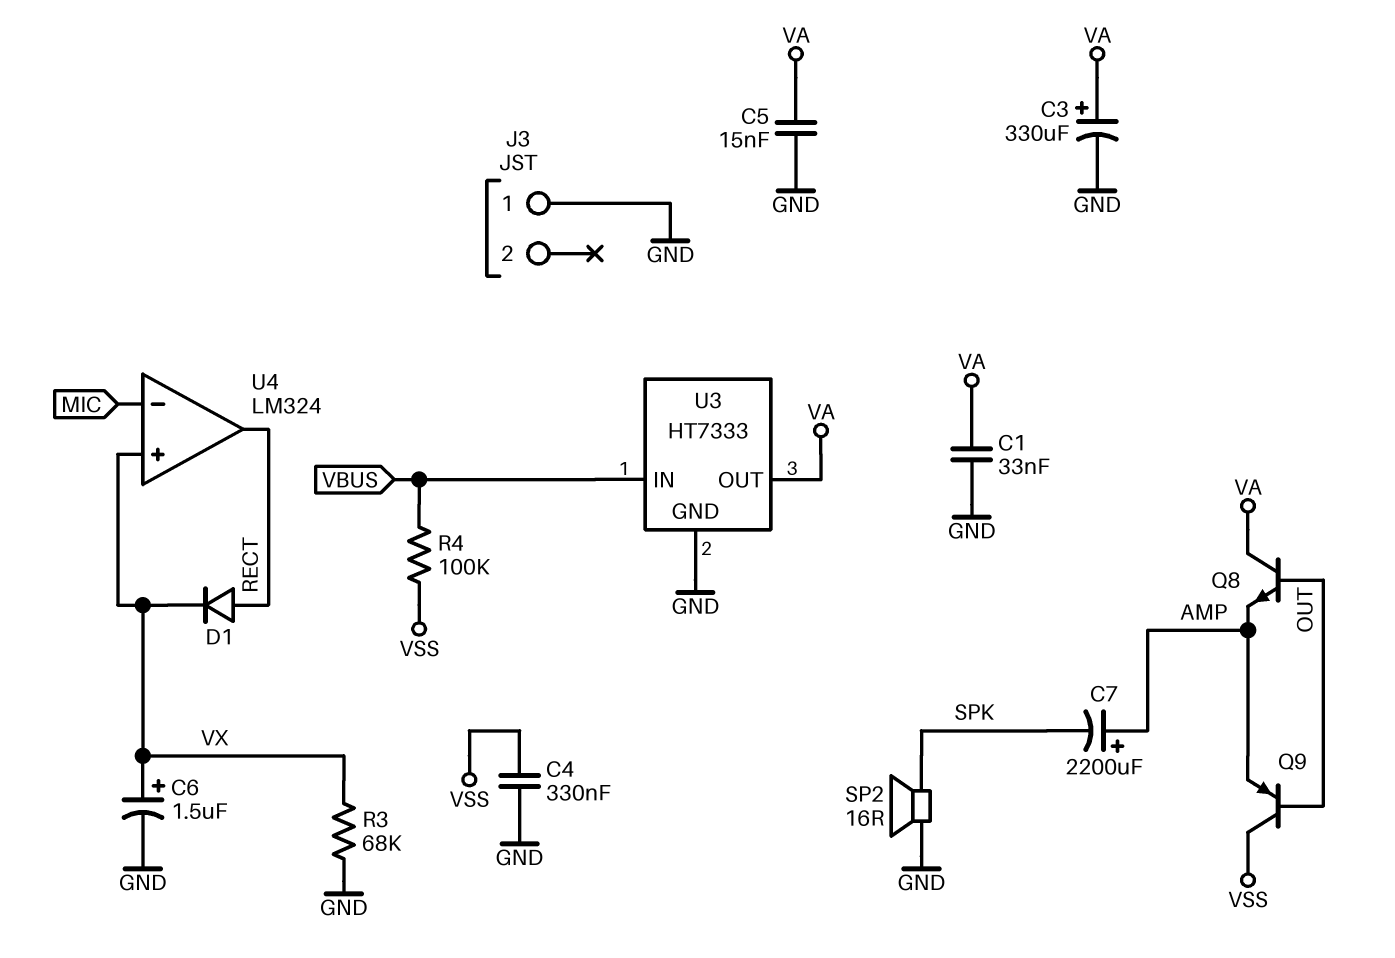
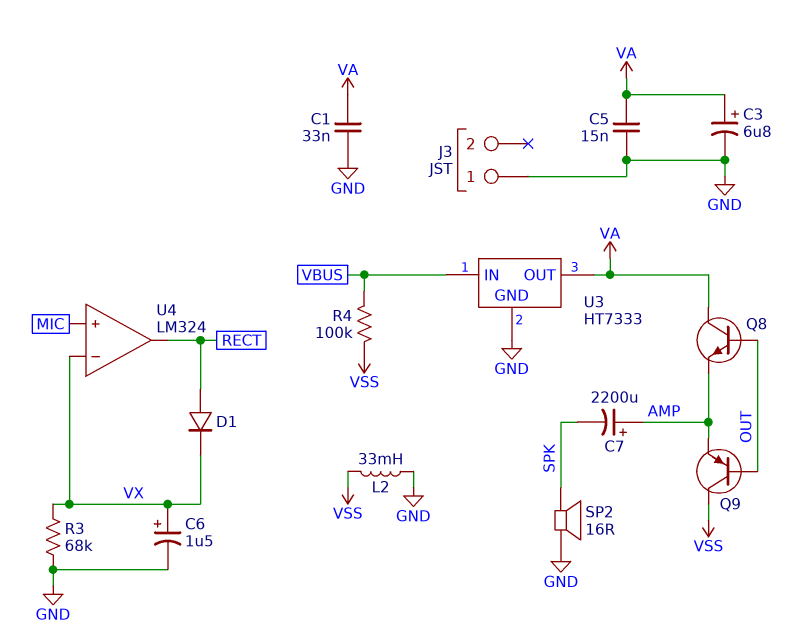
C3: 330uF (plus VA, minus GND) -> 6.8uF (plus VA, minus GND)
C4: 330nF (GND, VSS) -> none
L2: none -> 33mH (GND, VSS)
U4 pin in+: VX -> MIC
U4 pin in-: MIC -> VX

